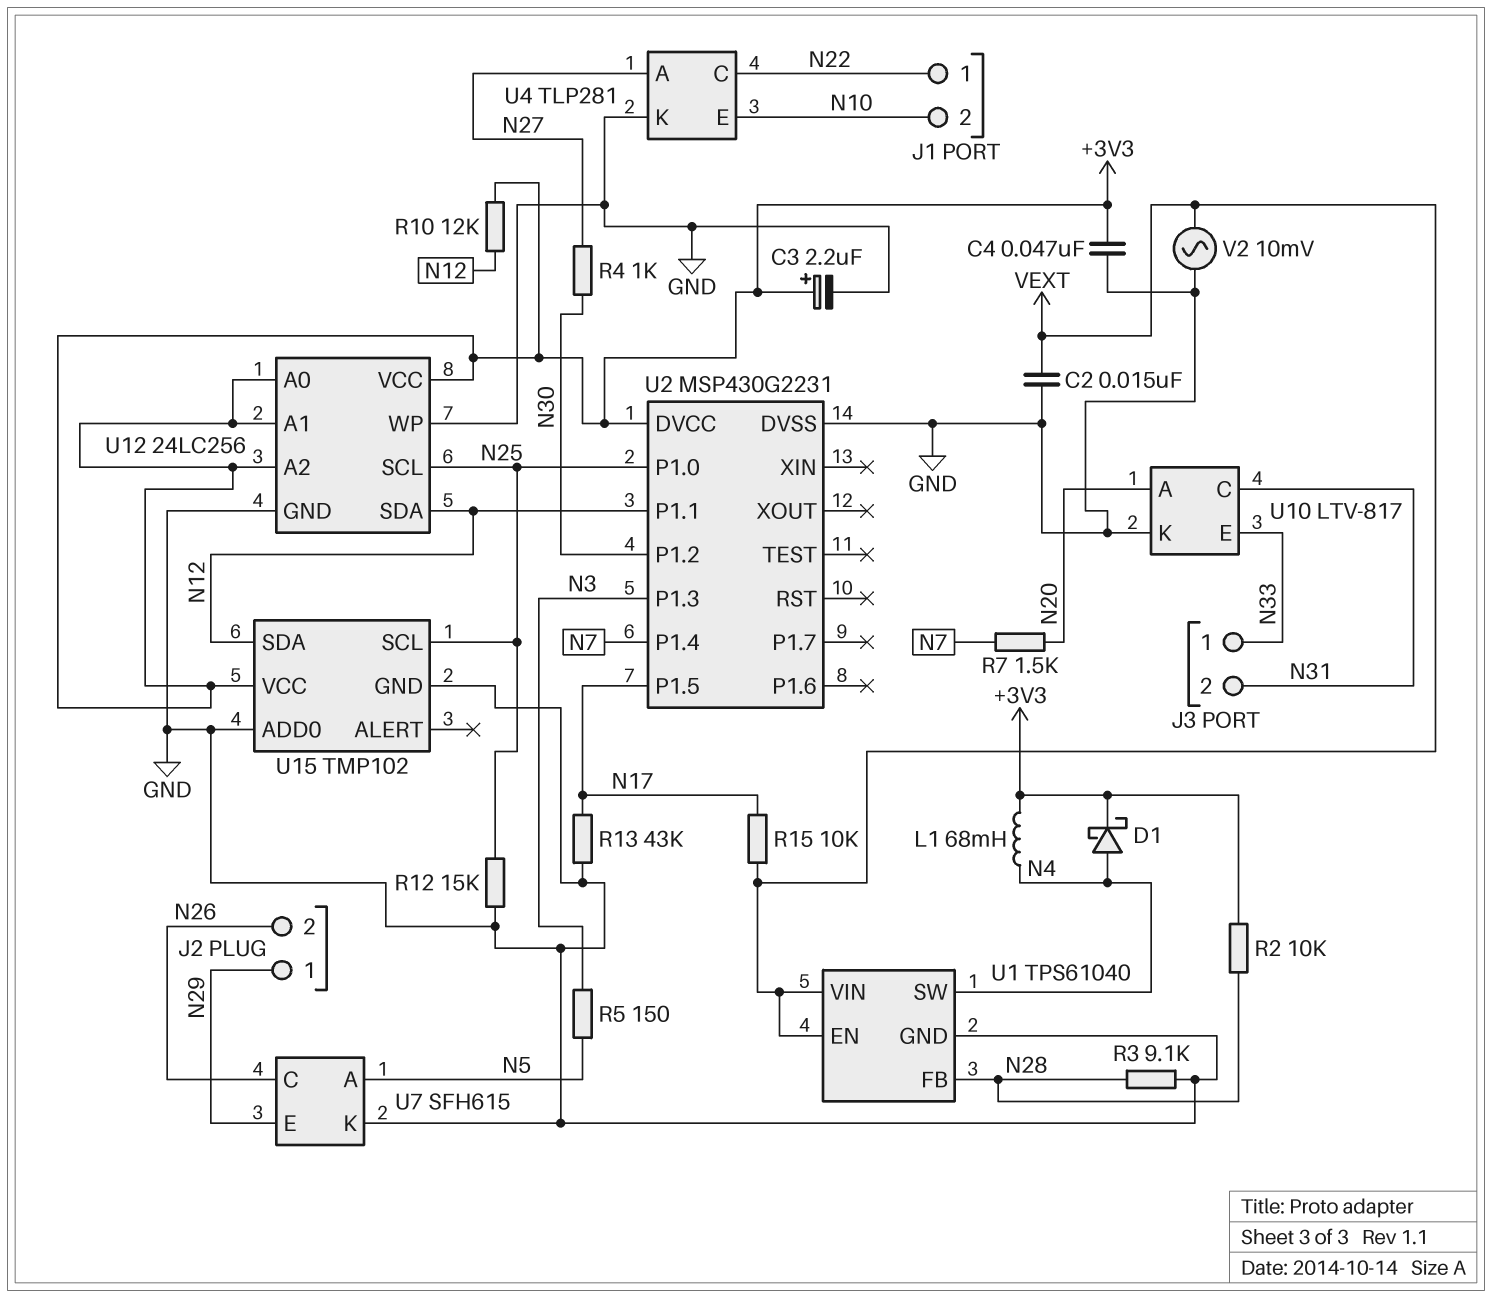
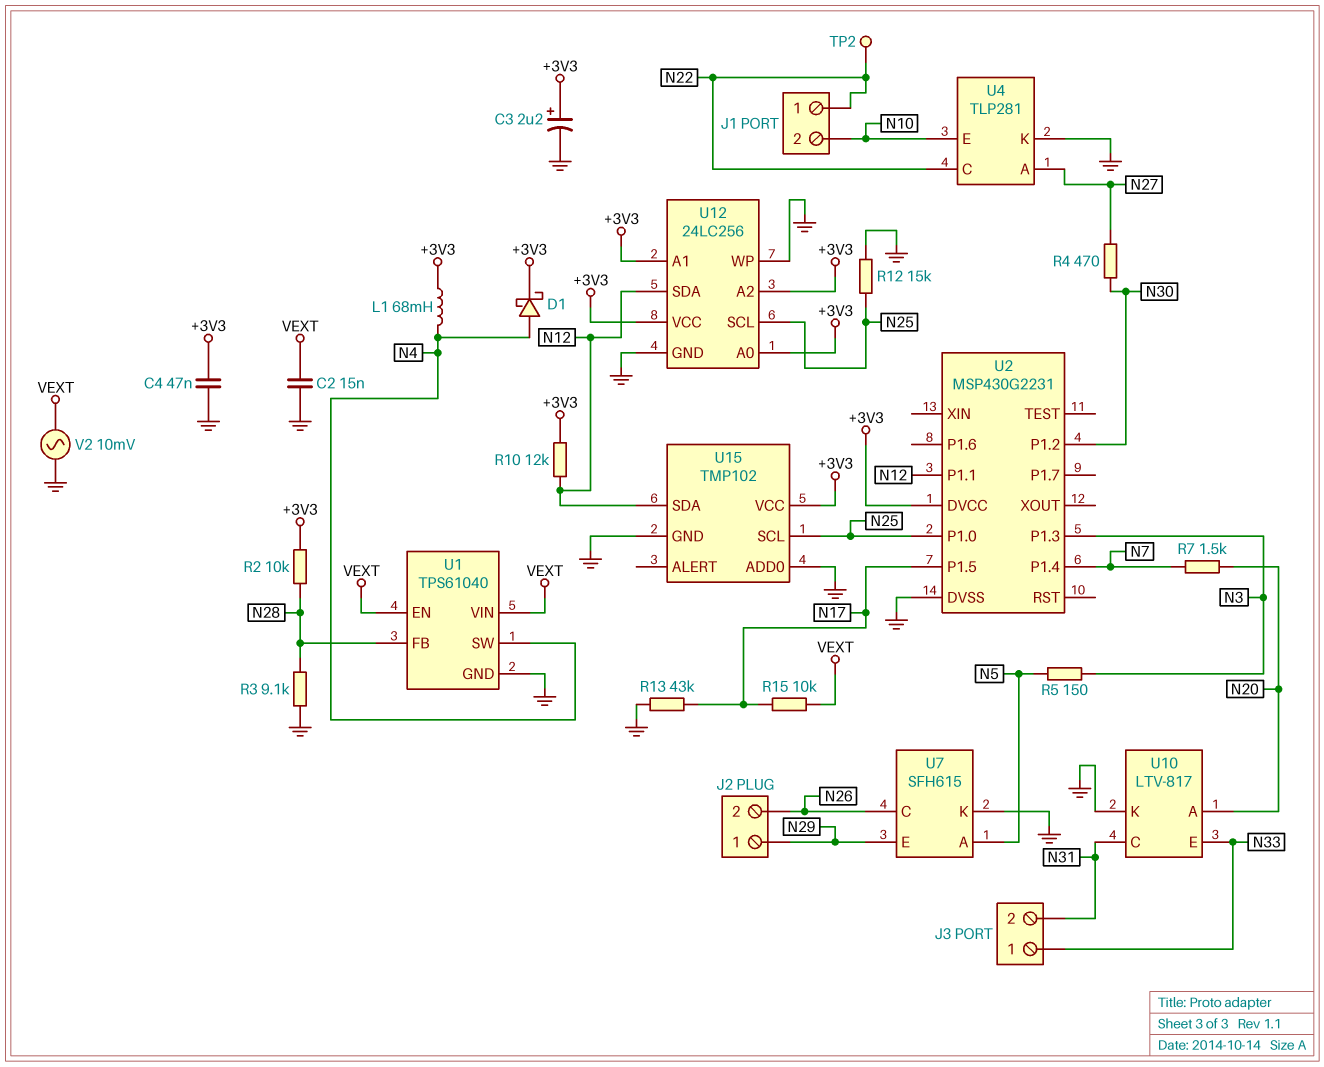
R4: 1k (N27, N30) -> 470 (N27, N30)
TP2: none -> test point (N22)

